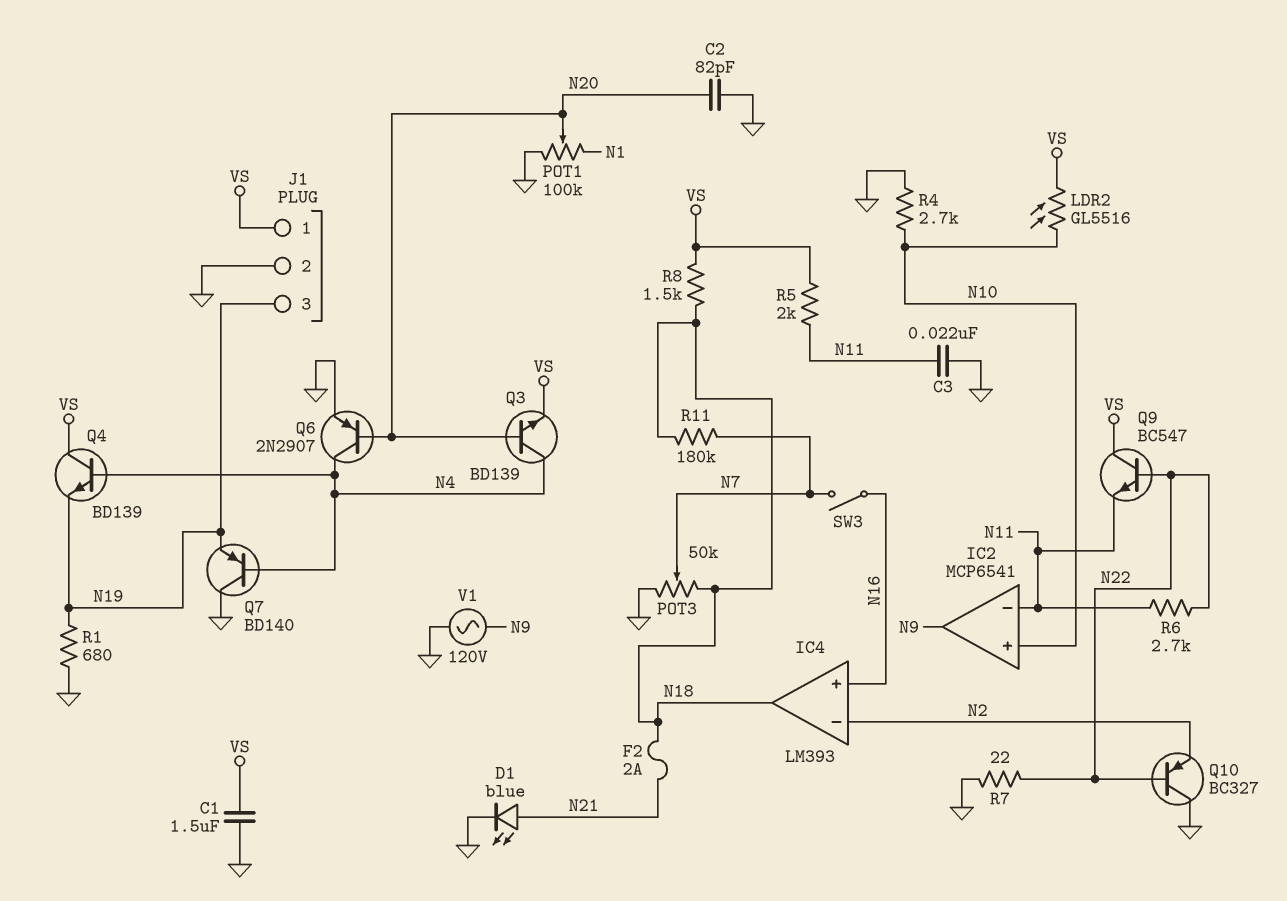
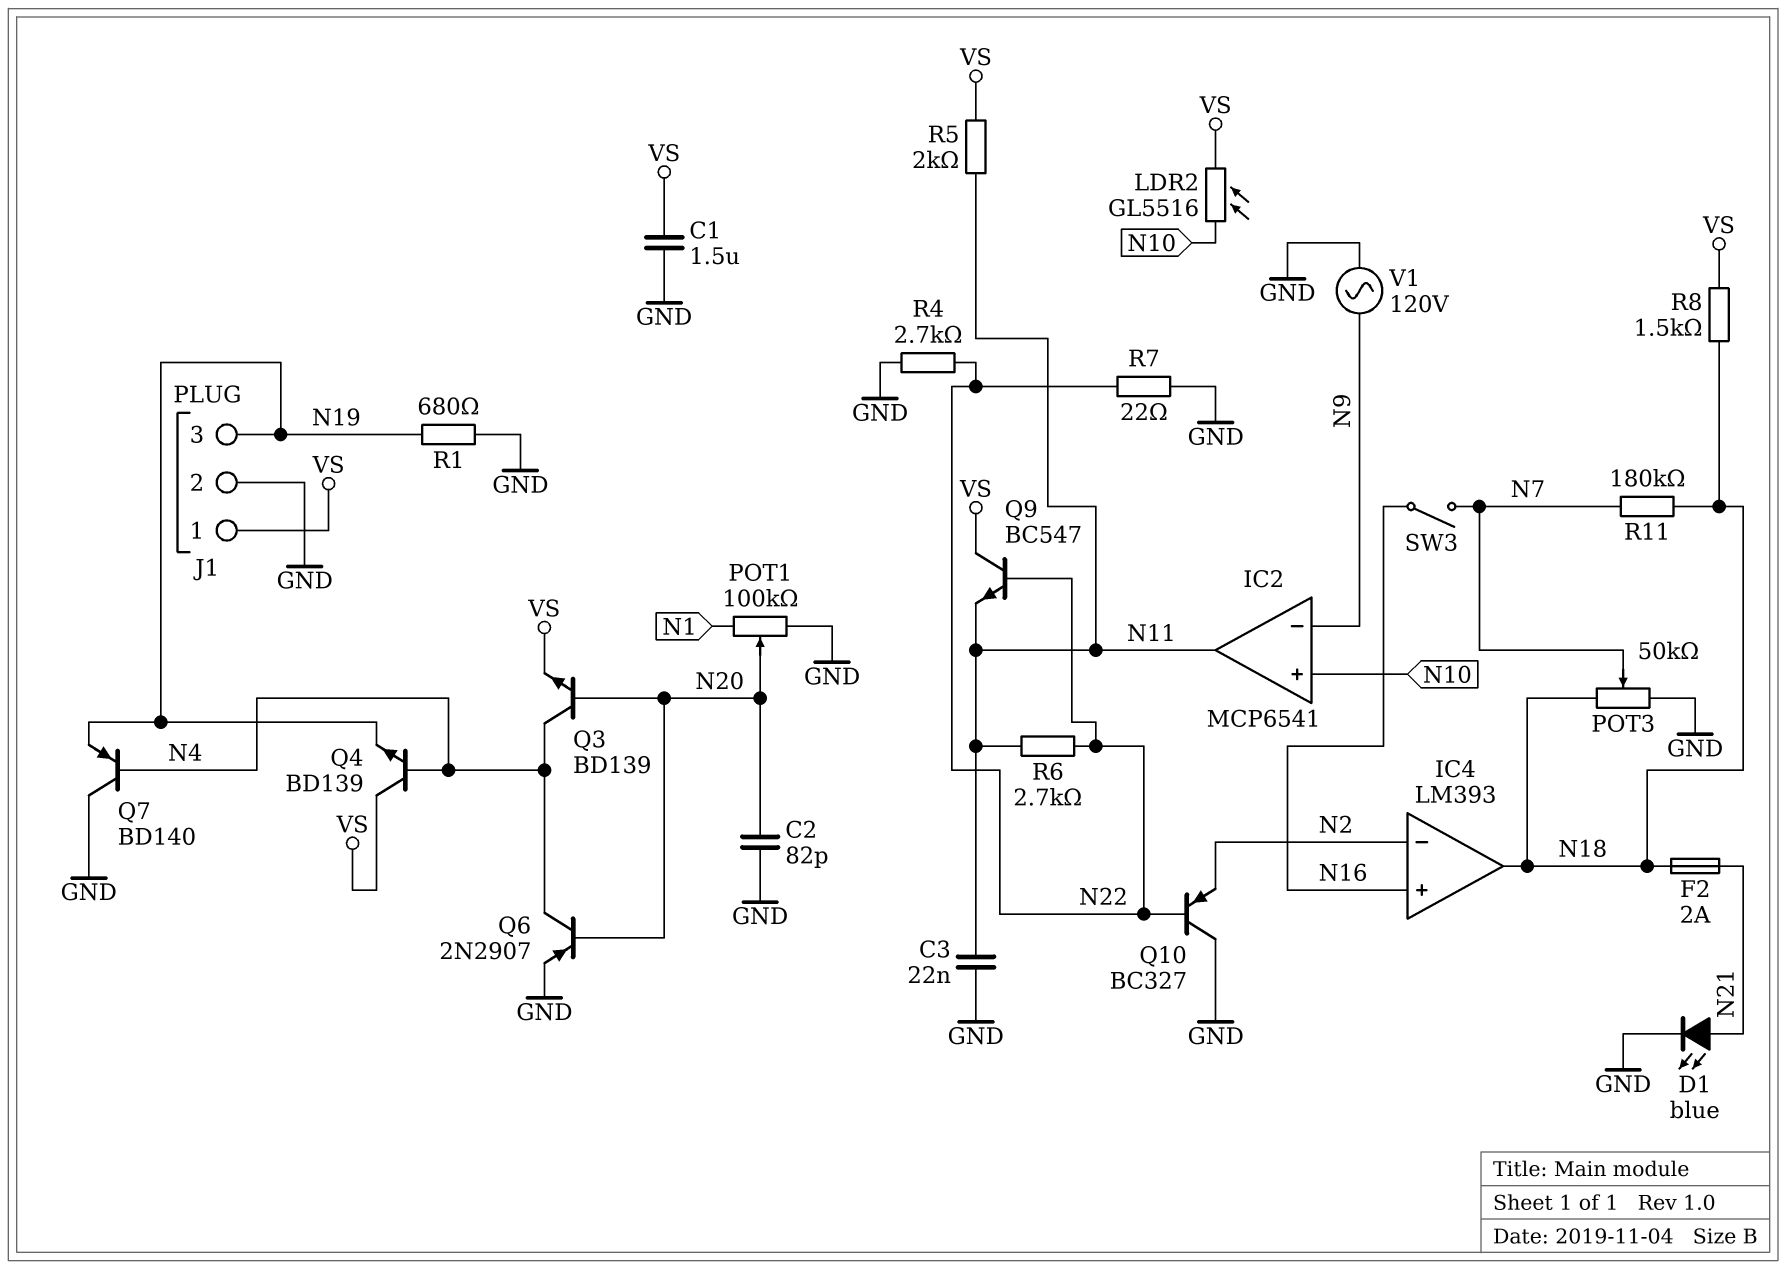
IC2 pin in-: N11 -> N9
IC2 pin out: N9 -> N11
R4: 2.7k (GND, N10) -> 2.7k (GND, N22)

